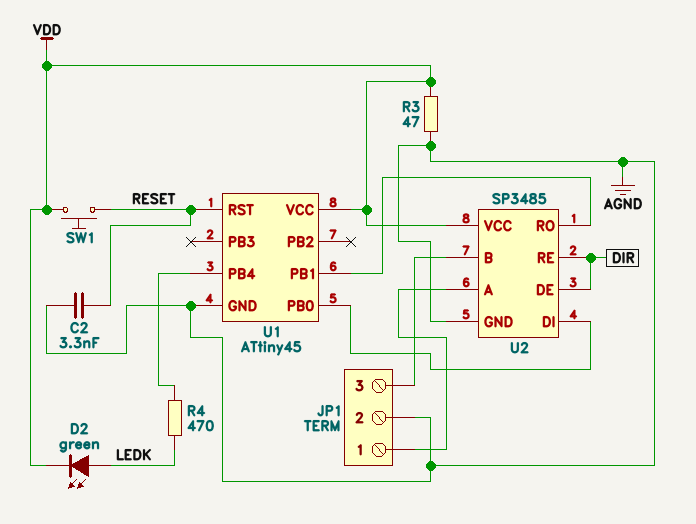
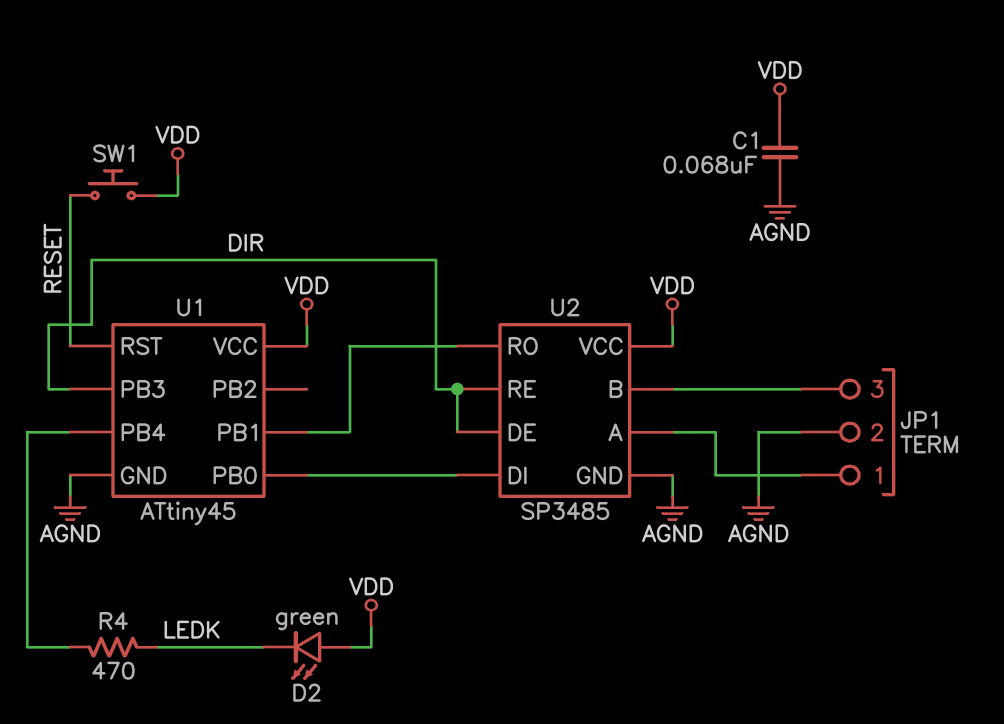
C1: none -> 68nF (AGND, VDD)
C2: 3.3nF (AGND, RESET) -> none
D2: LED green (A LEDK, K VDD) -> LED green (A VDD, K LEDK)
R3: 47 (AGND, VDD) -> none
U1 pin PB3: none -> DIR

